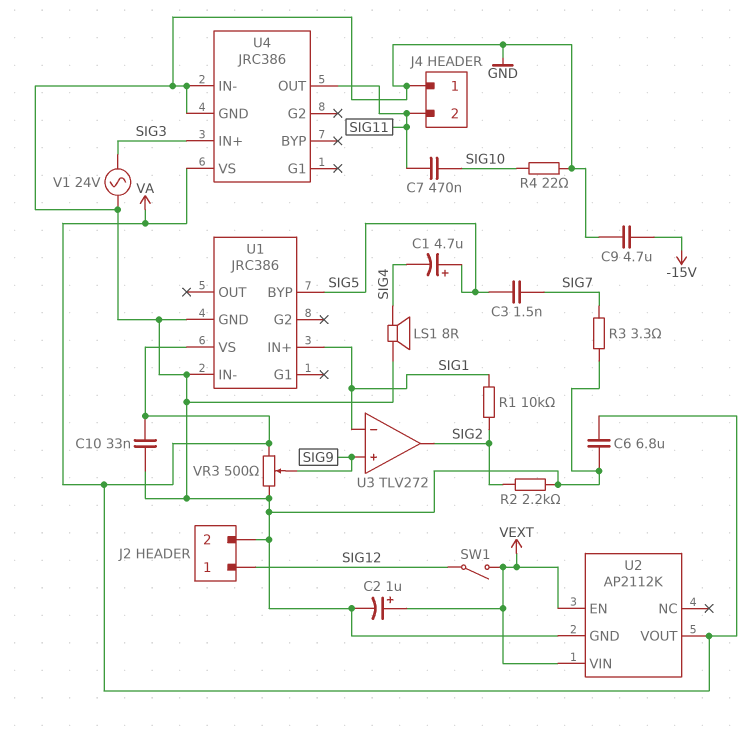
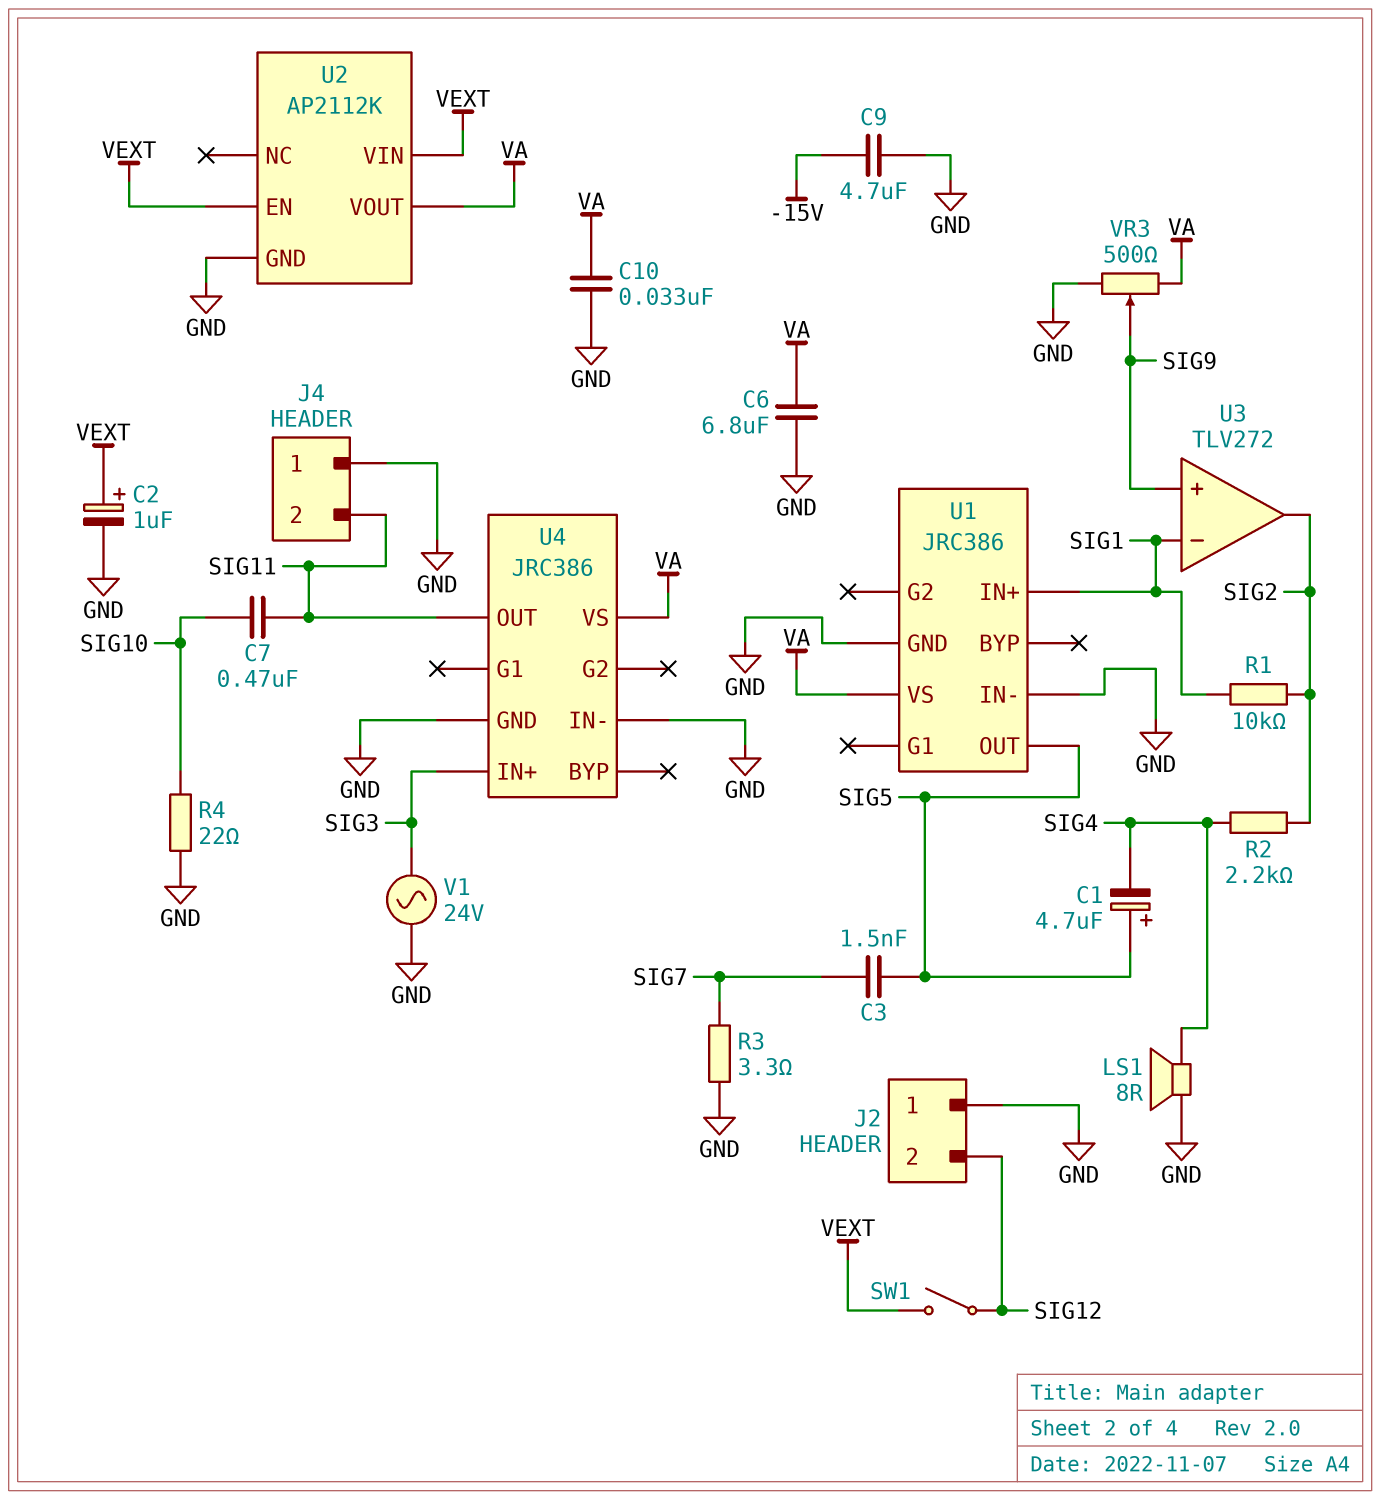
J2 pin 1: SIG12 -> GND
J2 pin 2: GND -> SIG12
R2: 2.2k (GND, SIG2) -> 2.2k (SIG2, SIG4)
U1 pin BYP: SIG5 -> none
U1 pin OUT: none -> SIG5

